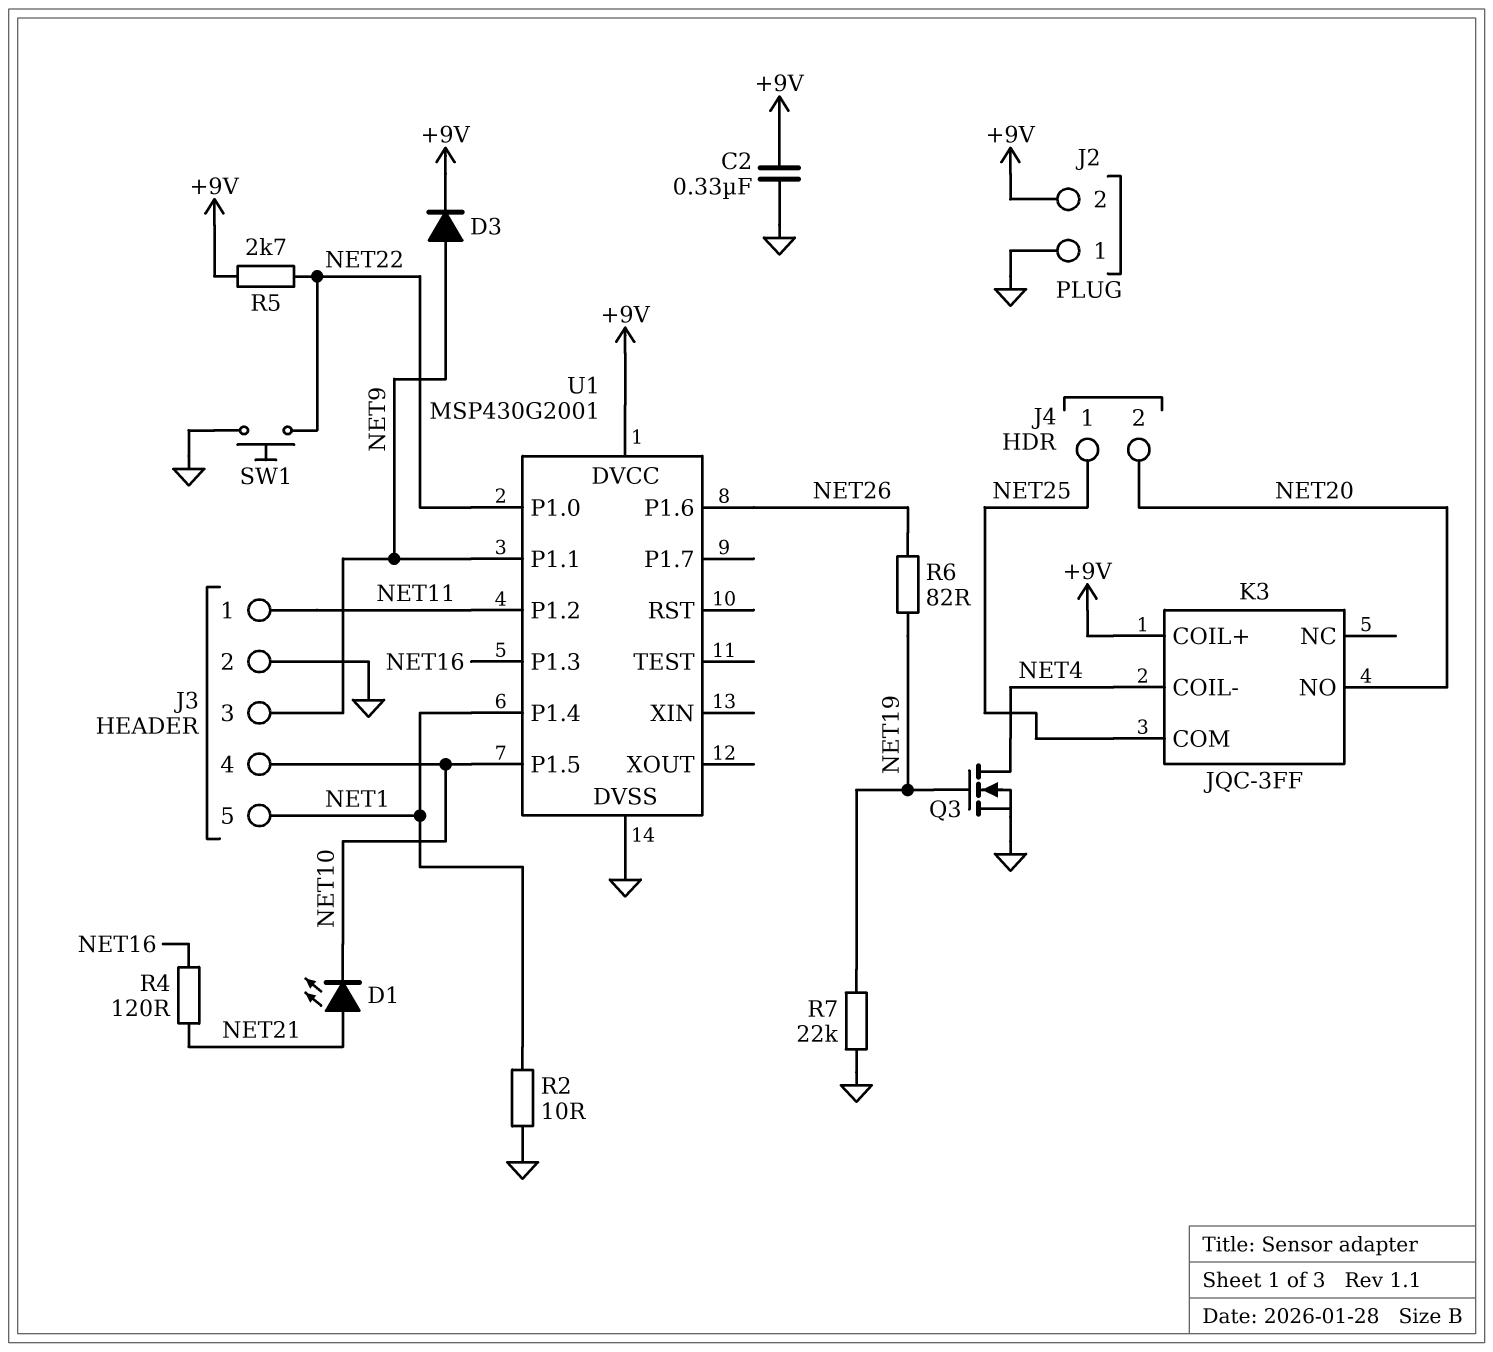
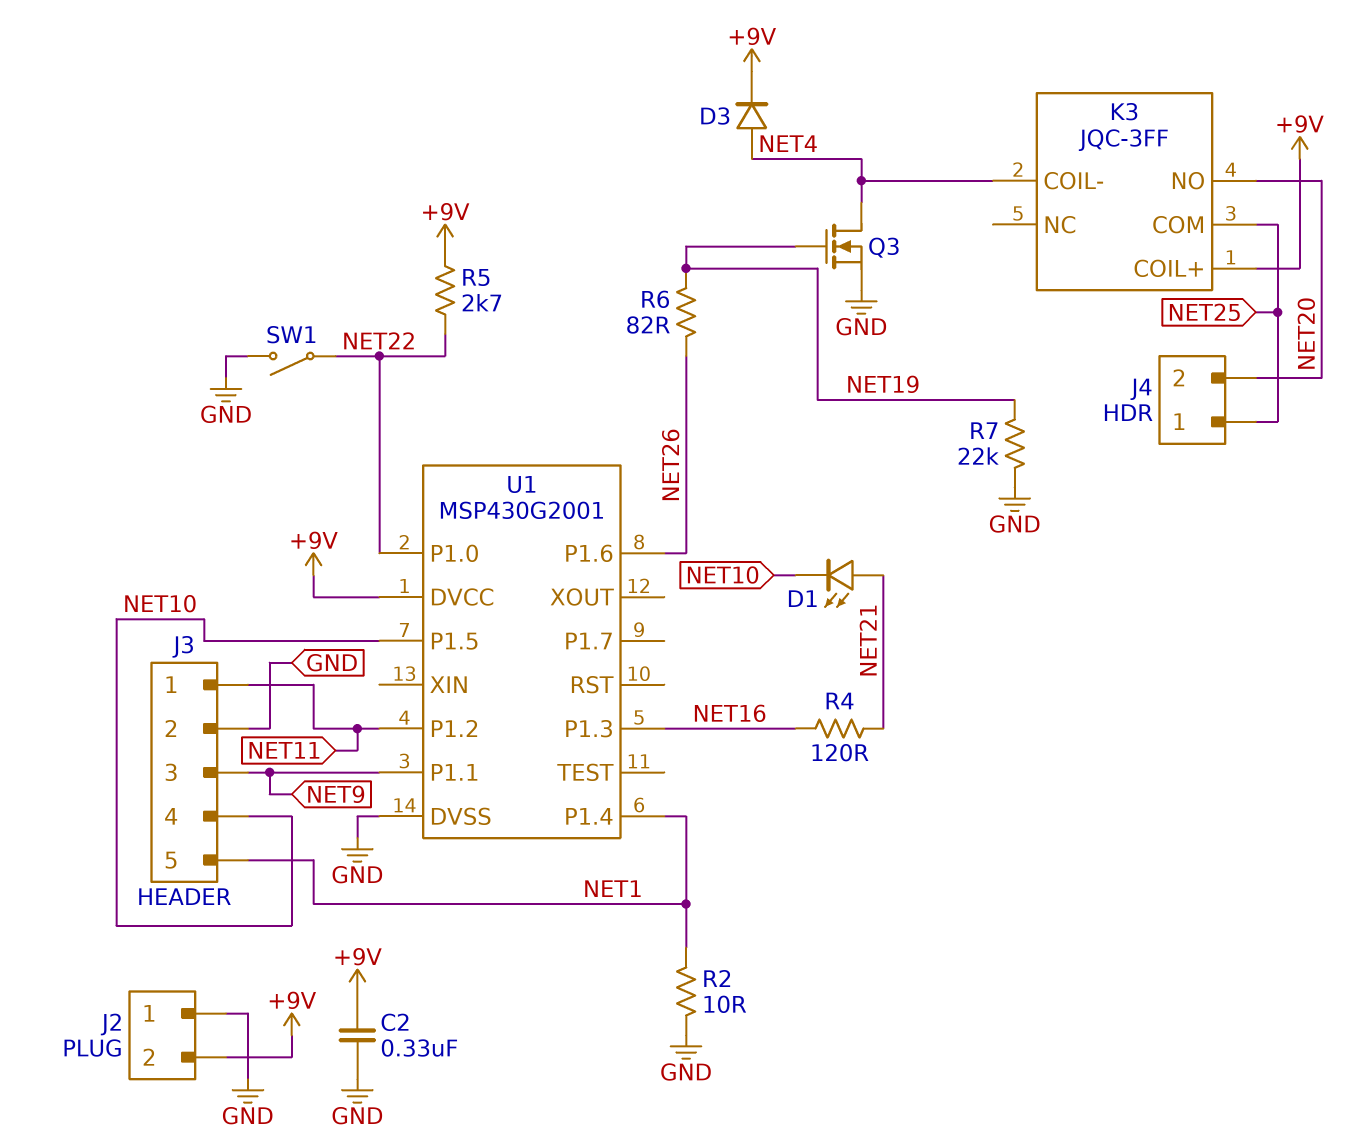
D3: diode (A NET9, K +9V) -> diode (A NET4, K +9V)
SW1: button (GND, NET22) -> switch (GND, NET22)

